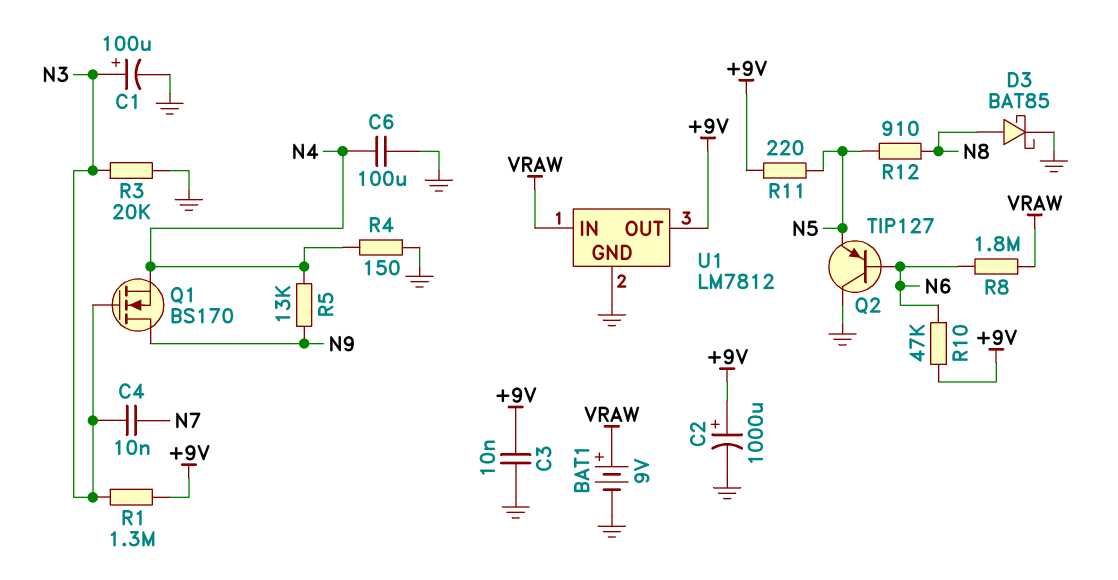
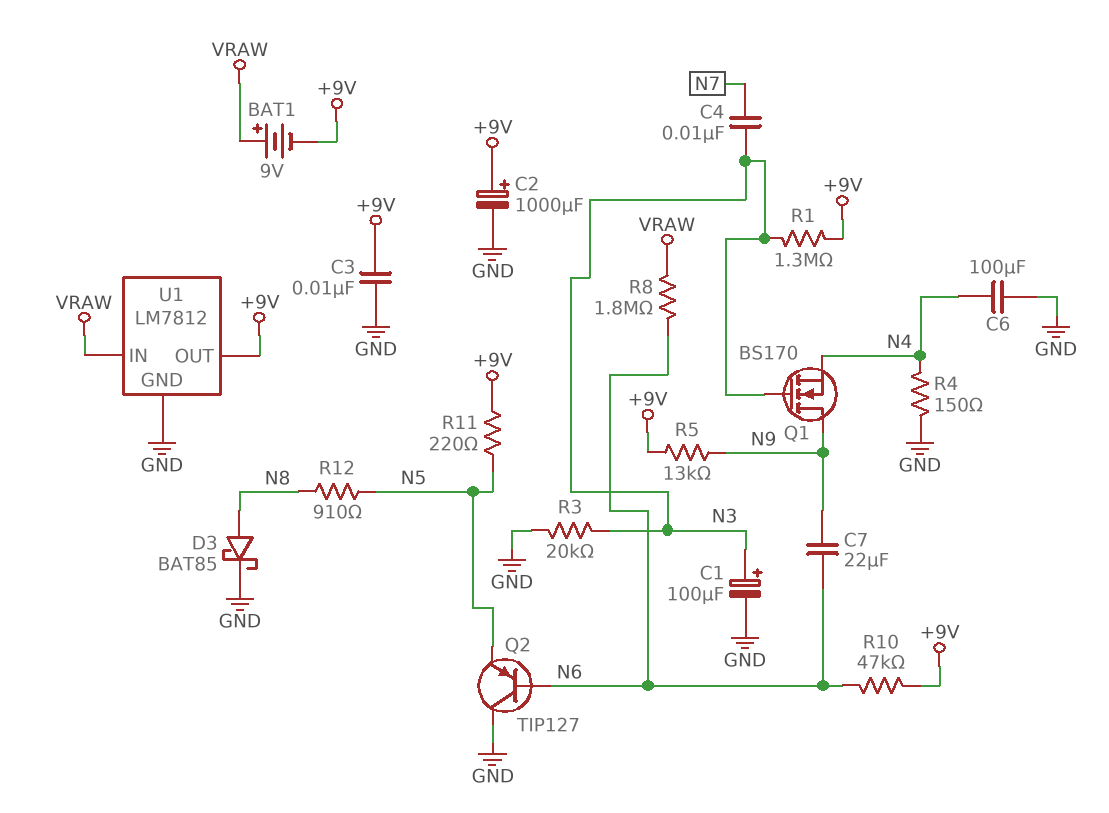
BAT1: 9V (plus VRAW, minus GND) -> 9V (plus VRAW, minus +9V)
C7: none -> 22uF (N6, N9)
R5: 13k (N4, N9) -> 13k (+9V, N9)

